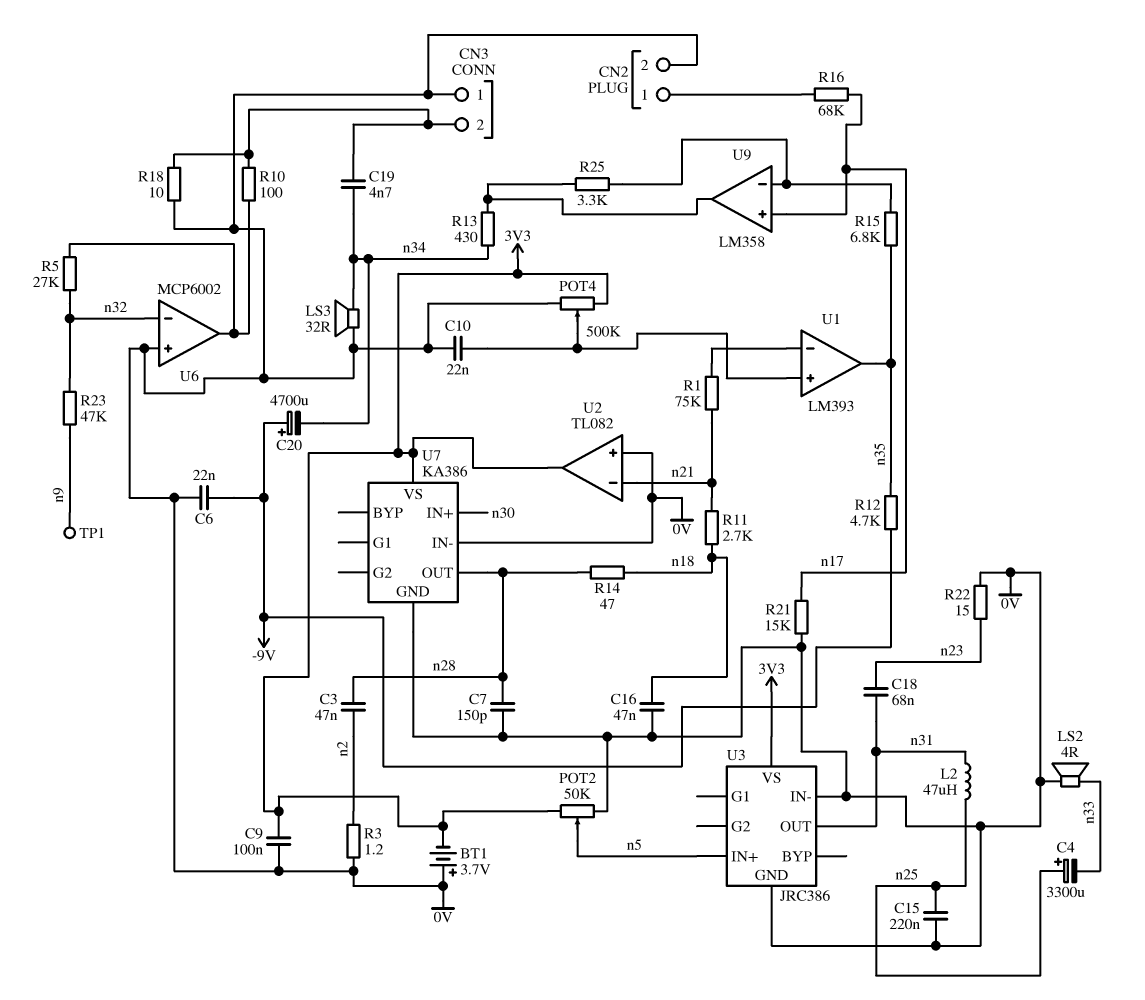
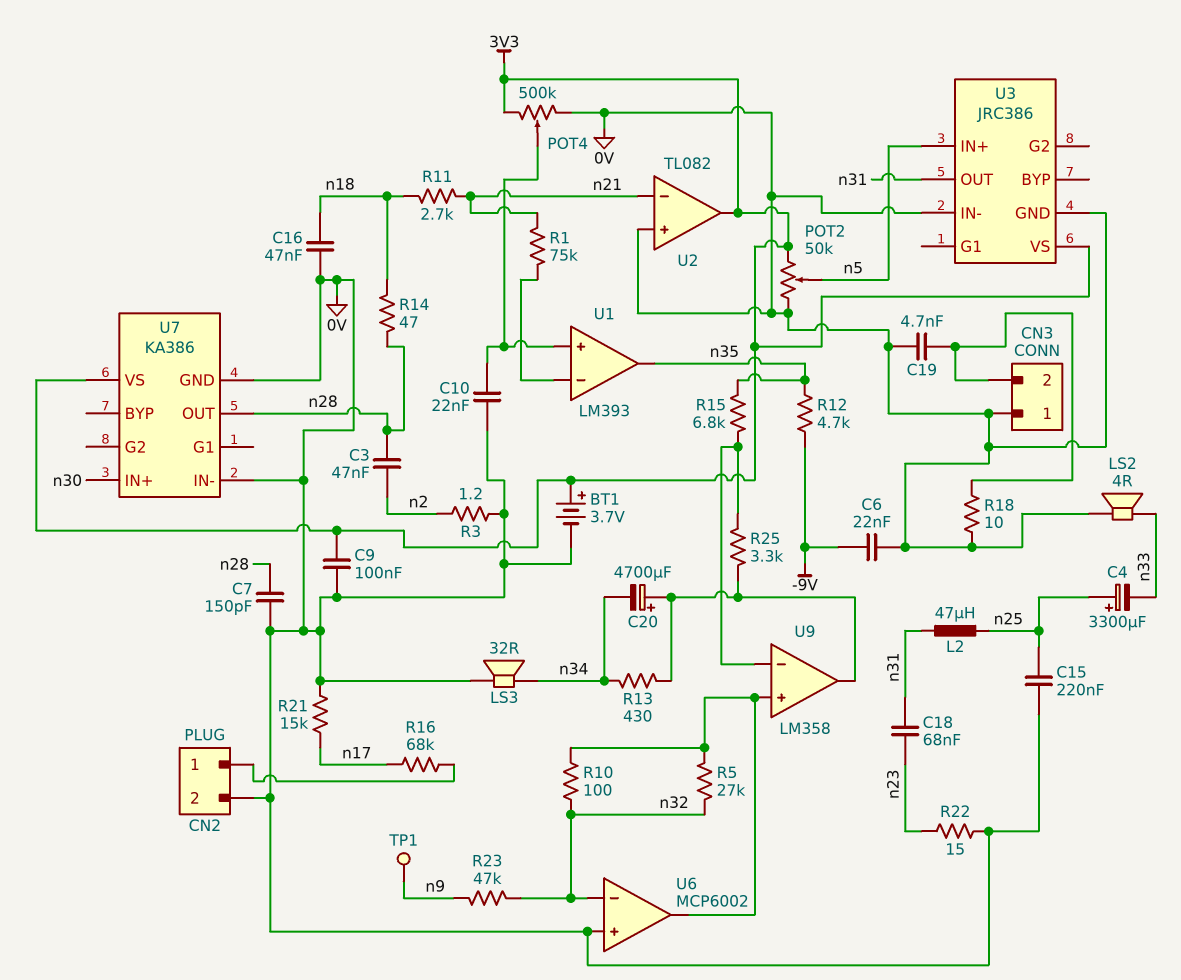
BT1: 3.7V (plus 0V, minus 3V3) -> 3.7V (plus 3V3, minus 0V)
C19: 4.7nF (CN3/2, n34) -> 4.7nF (0V, CN3/2)
C20: 4700uF (plus -9V, minus n34) -> 4700uF (plus U9/out, minus n34)
R10: 100 (CN3/2, U6/out) -> 100 (U6/out, n32)
U9 pin in+: n17 -> U6/out

